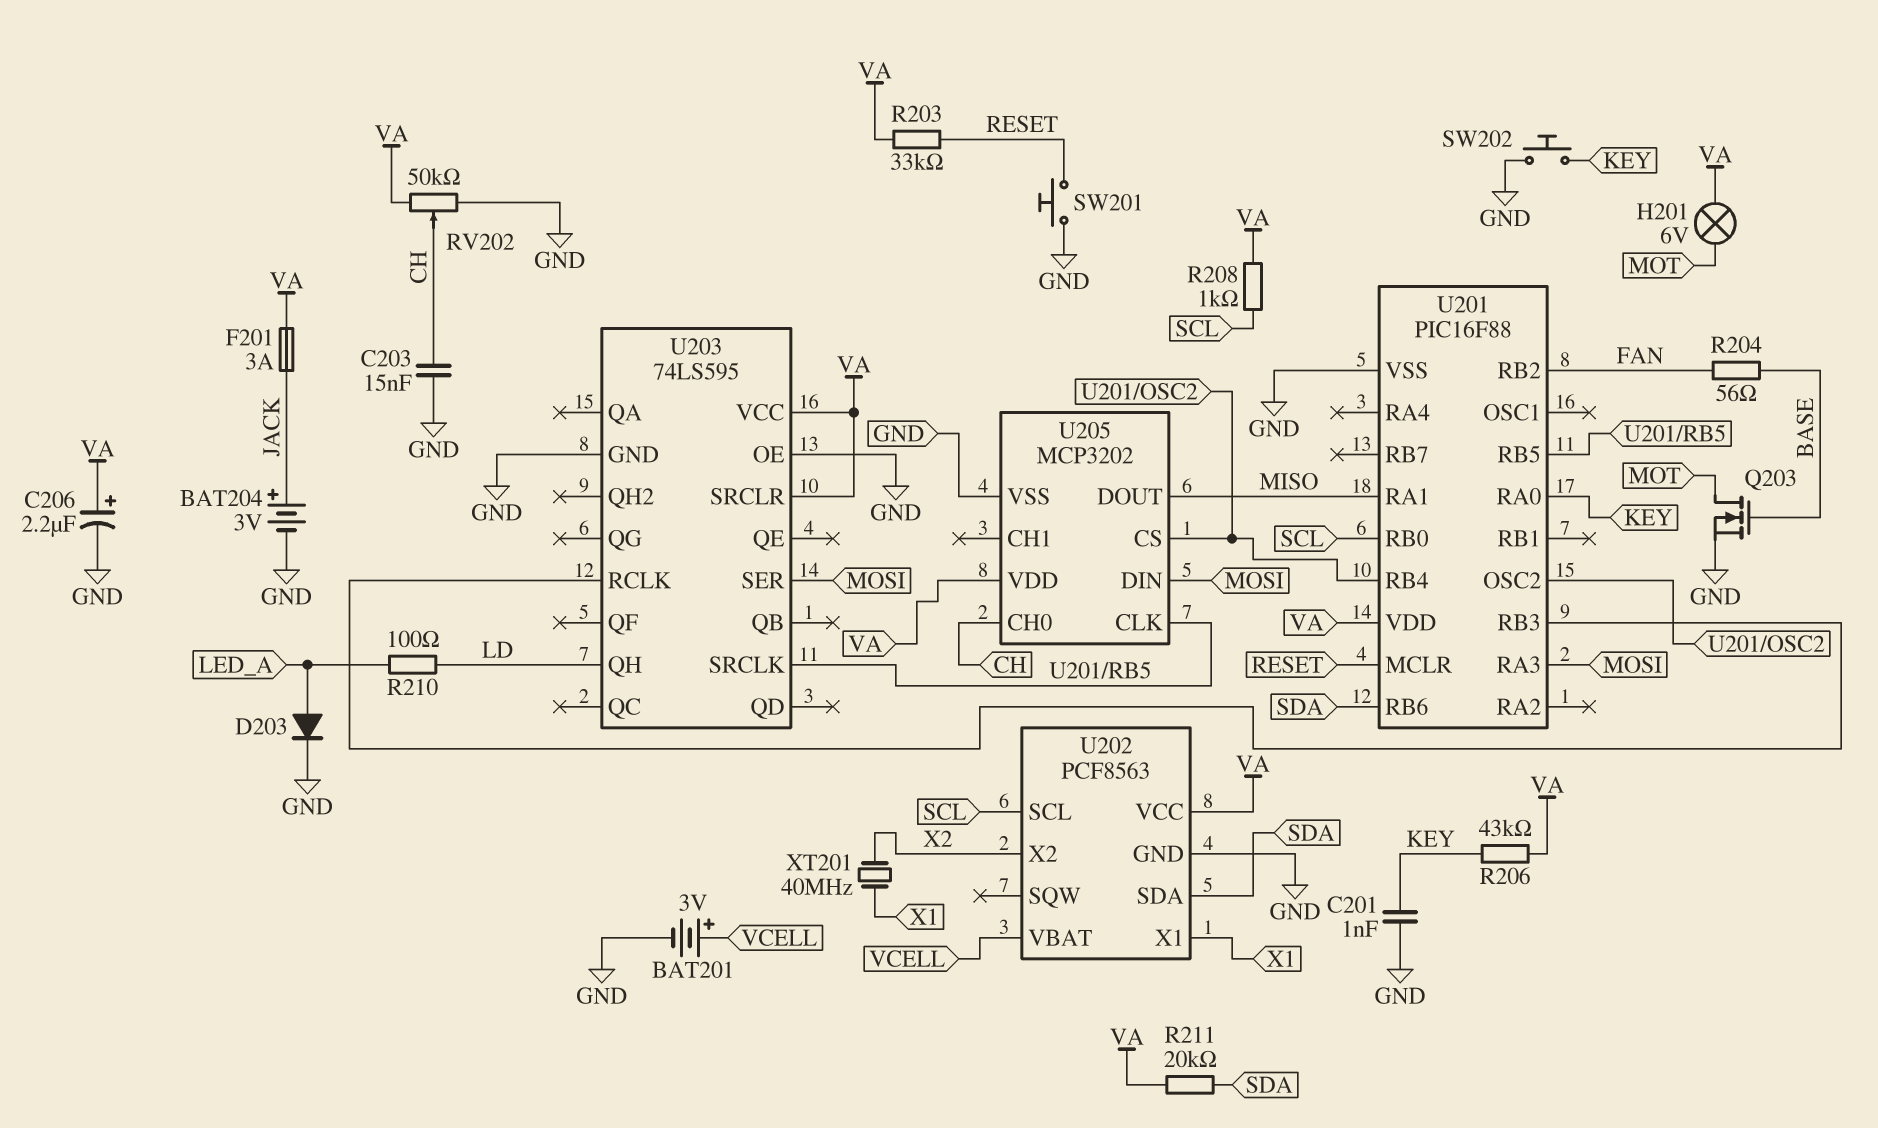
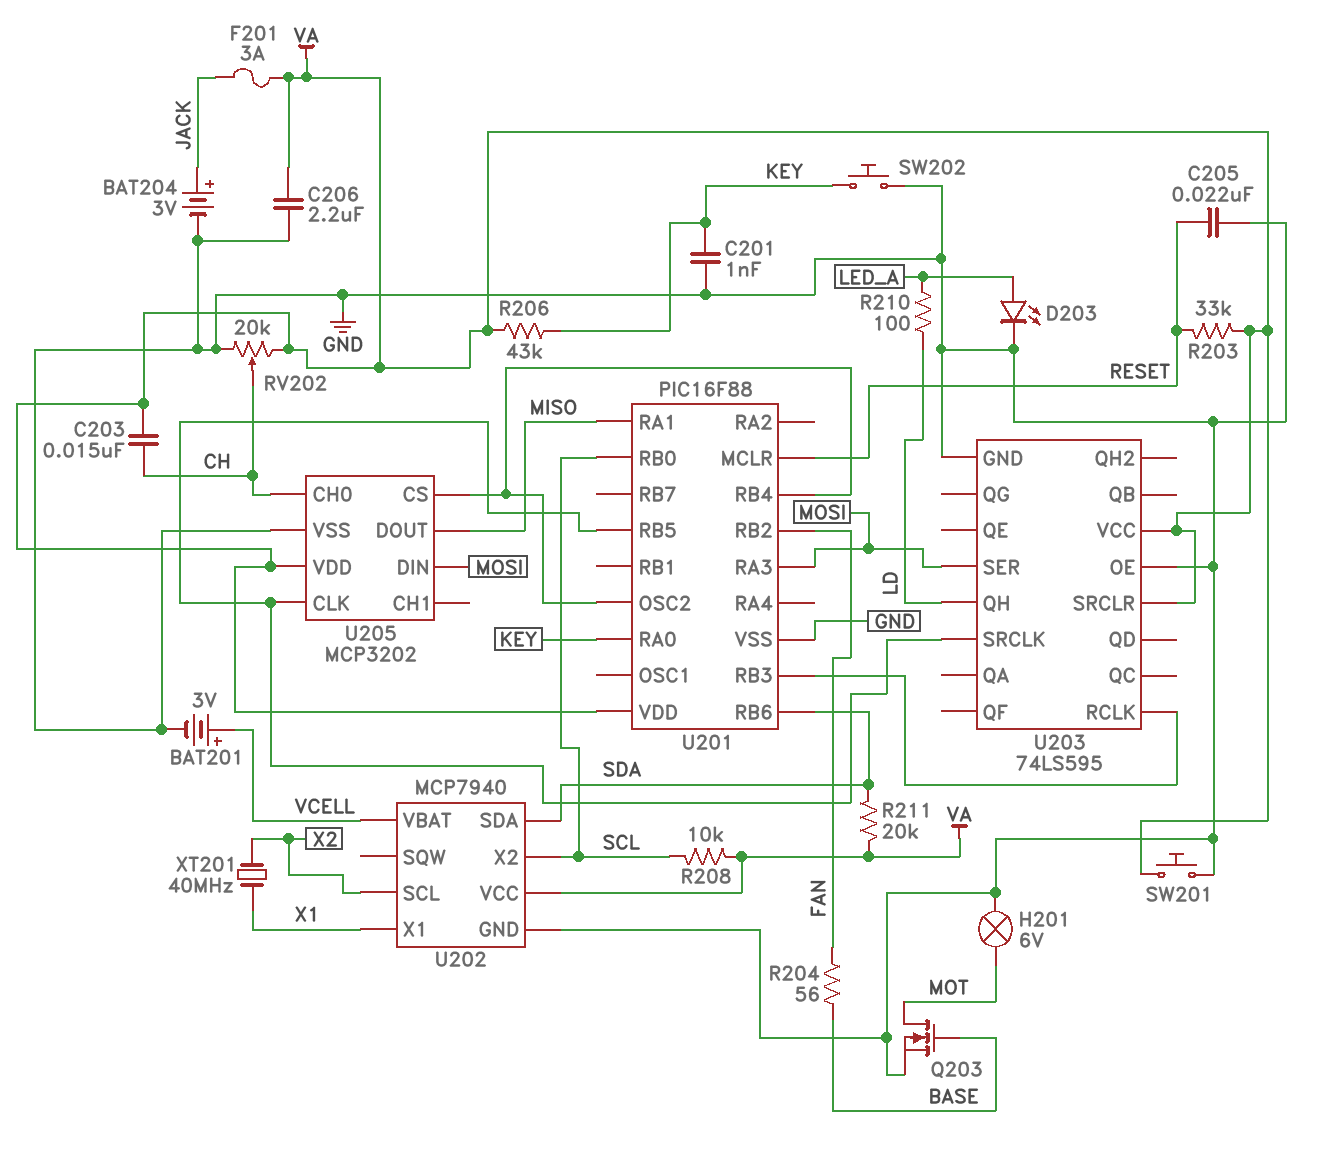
C203: 15nF (CH, GND) -> 15nF (CH, VA)
C205: none -> 22nF (GND, RESET)
C206: 2.2uF (plus VA, minus GND) -> 2.2uF (GND, VA)
D203: diode (A LED_A, K GND) -> LED (A LED_A, K GND)
H201: lamp 6V (MOT, VA) -> lamp 6V (GND, MOT)
R208: 1k (SCL, VA) -> 10k (SCL, VA)
RV202: 50k (GND, VA, wiper CH) -> 20k (GND, VA, wiper CH)
SW201: button (GND, RESET) -> button (GND, VA)
U202: PCF8563 -> MCP7940
U202 pin SCL: SCL -> X2
U202 pin X2: X2 -> SCL

